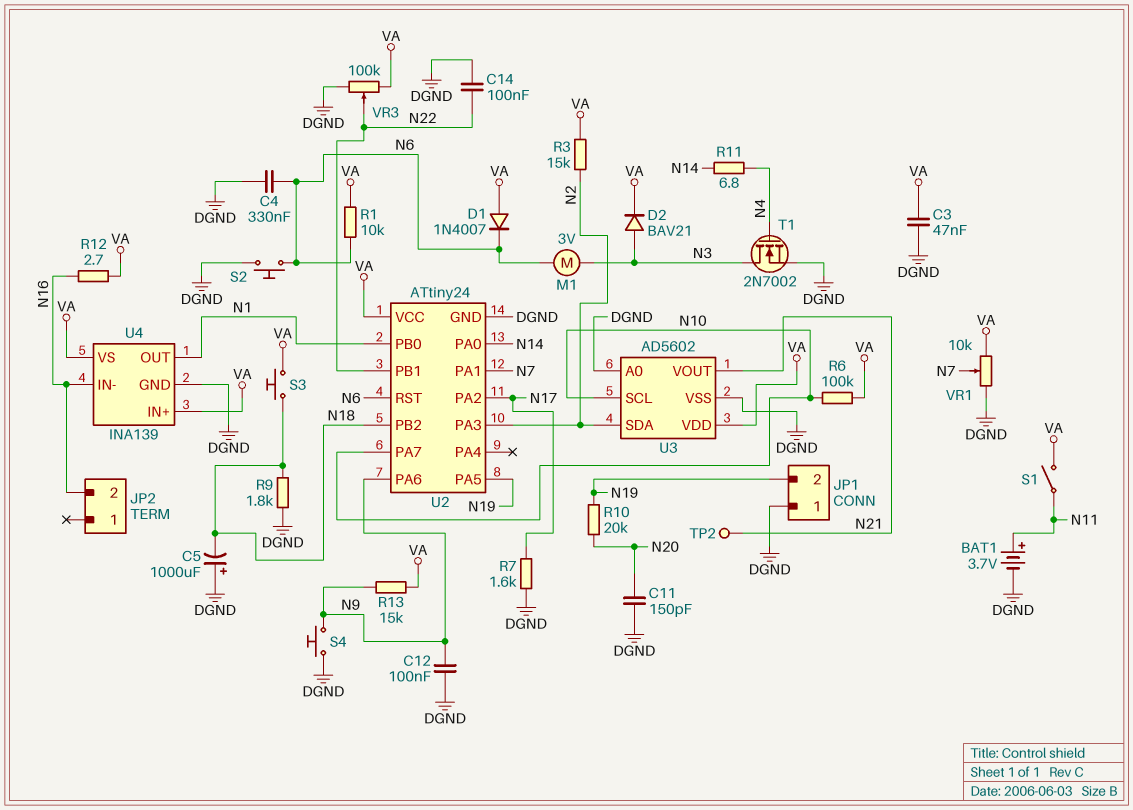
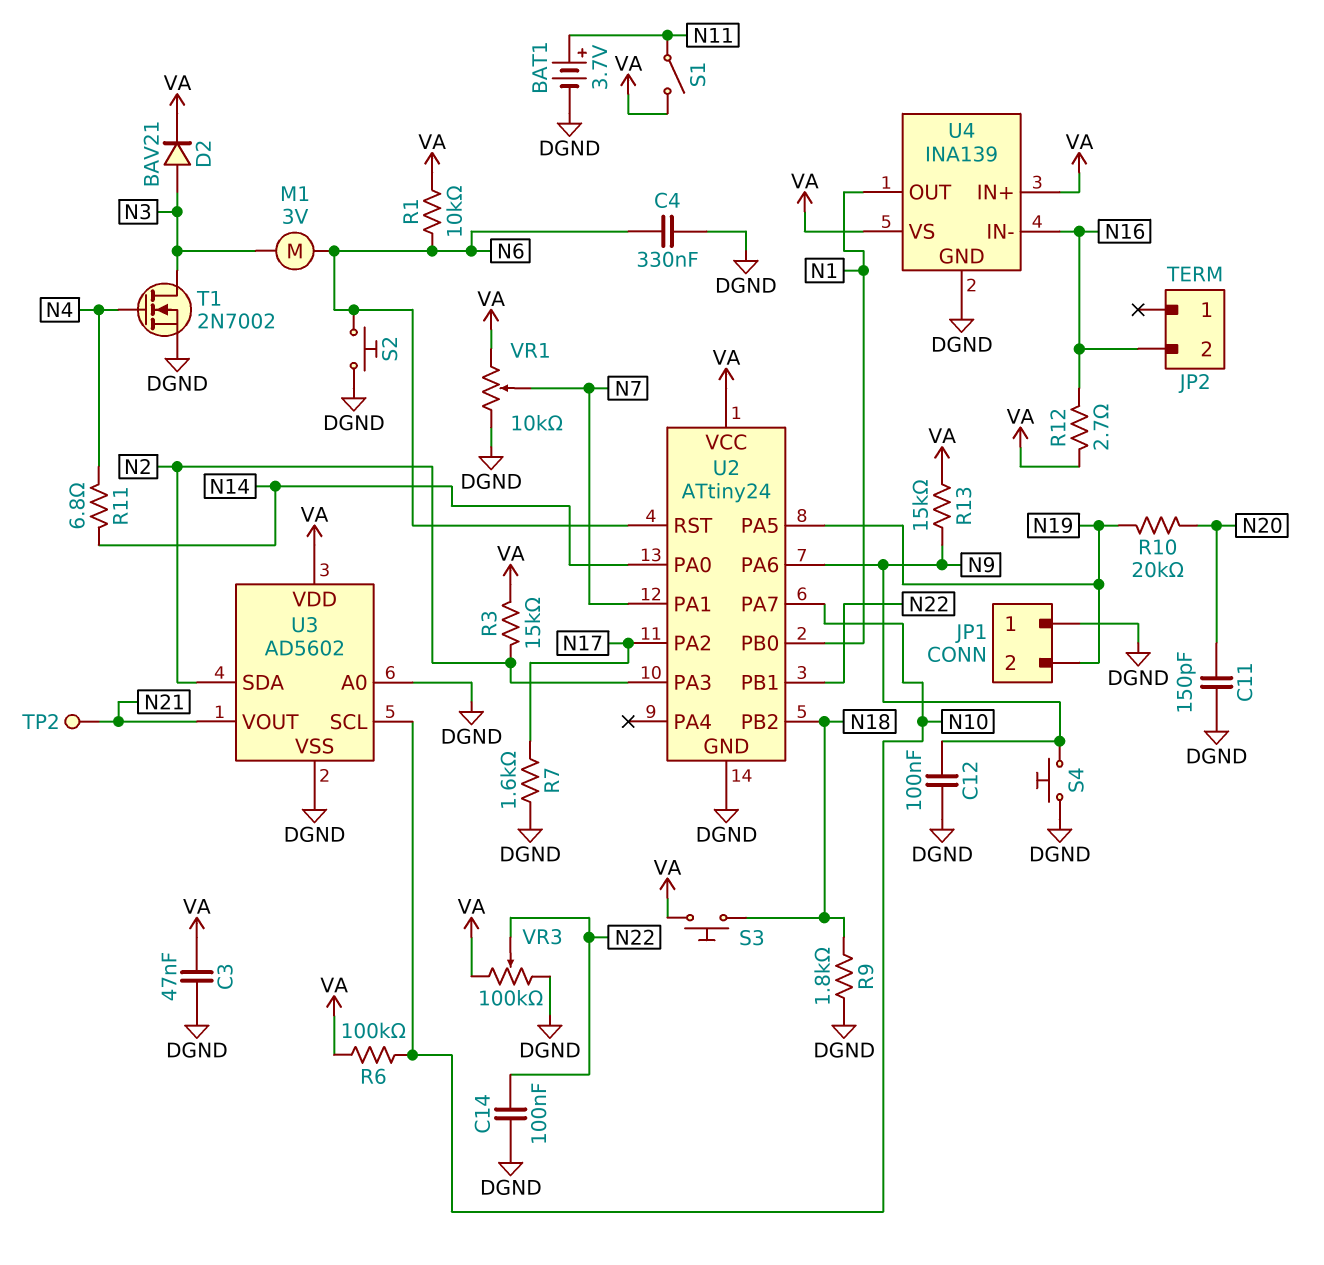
C5: 1000uF (plus DGND, minus N18) -> none
D1: diode 1N4007 (A VA, K N6) -> none

